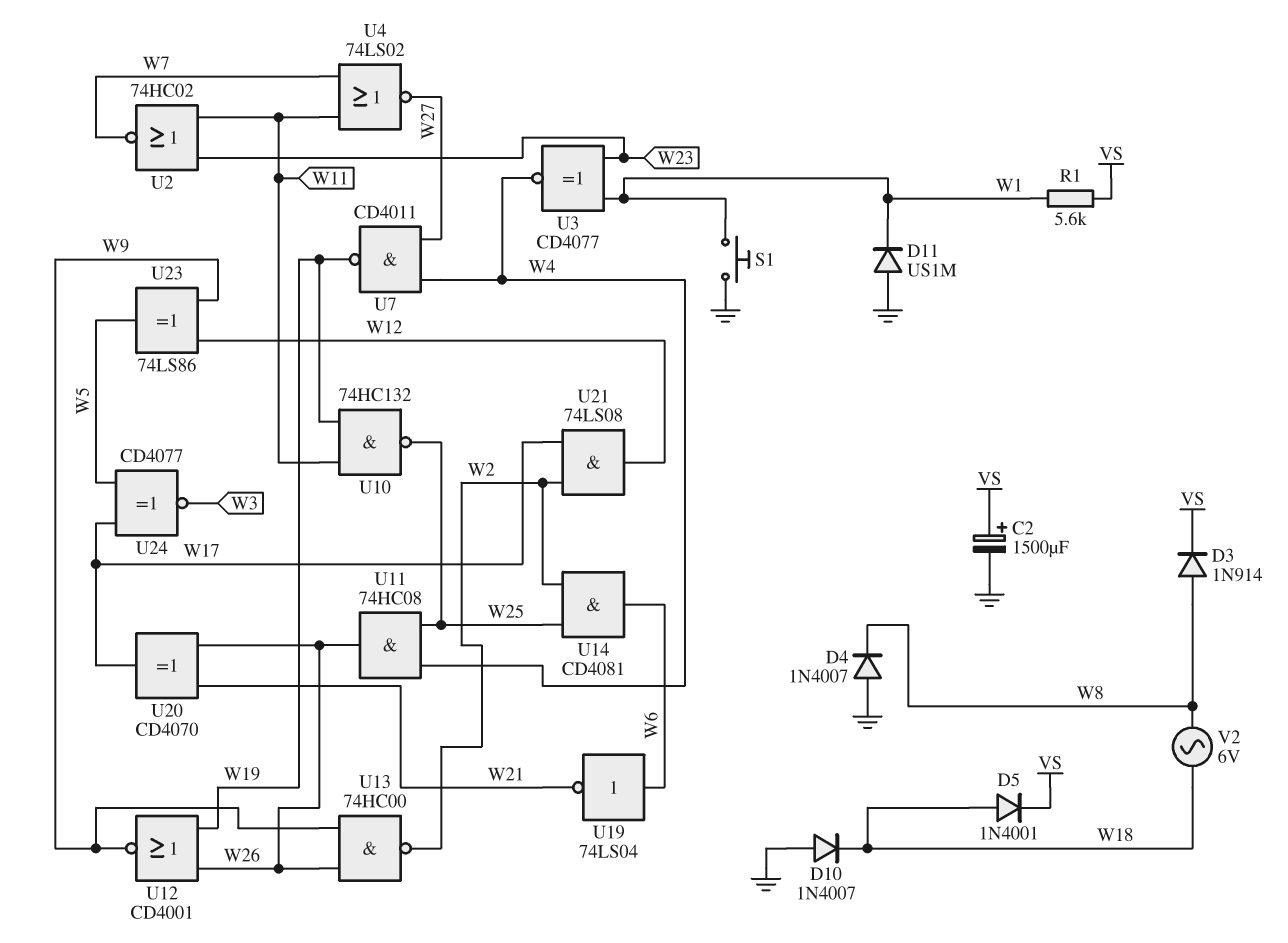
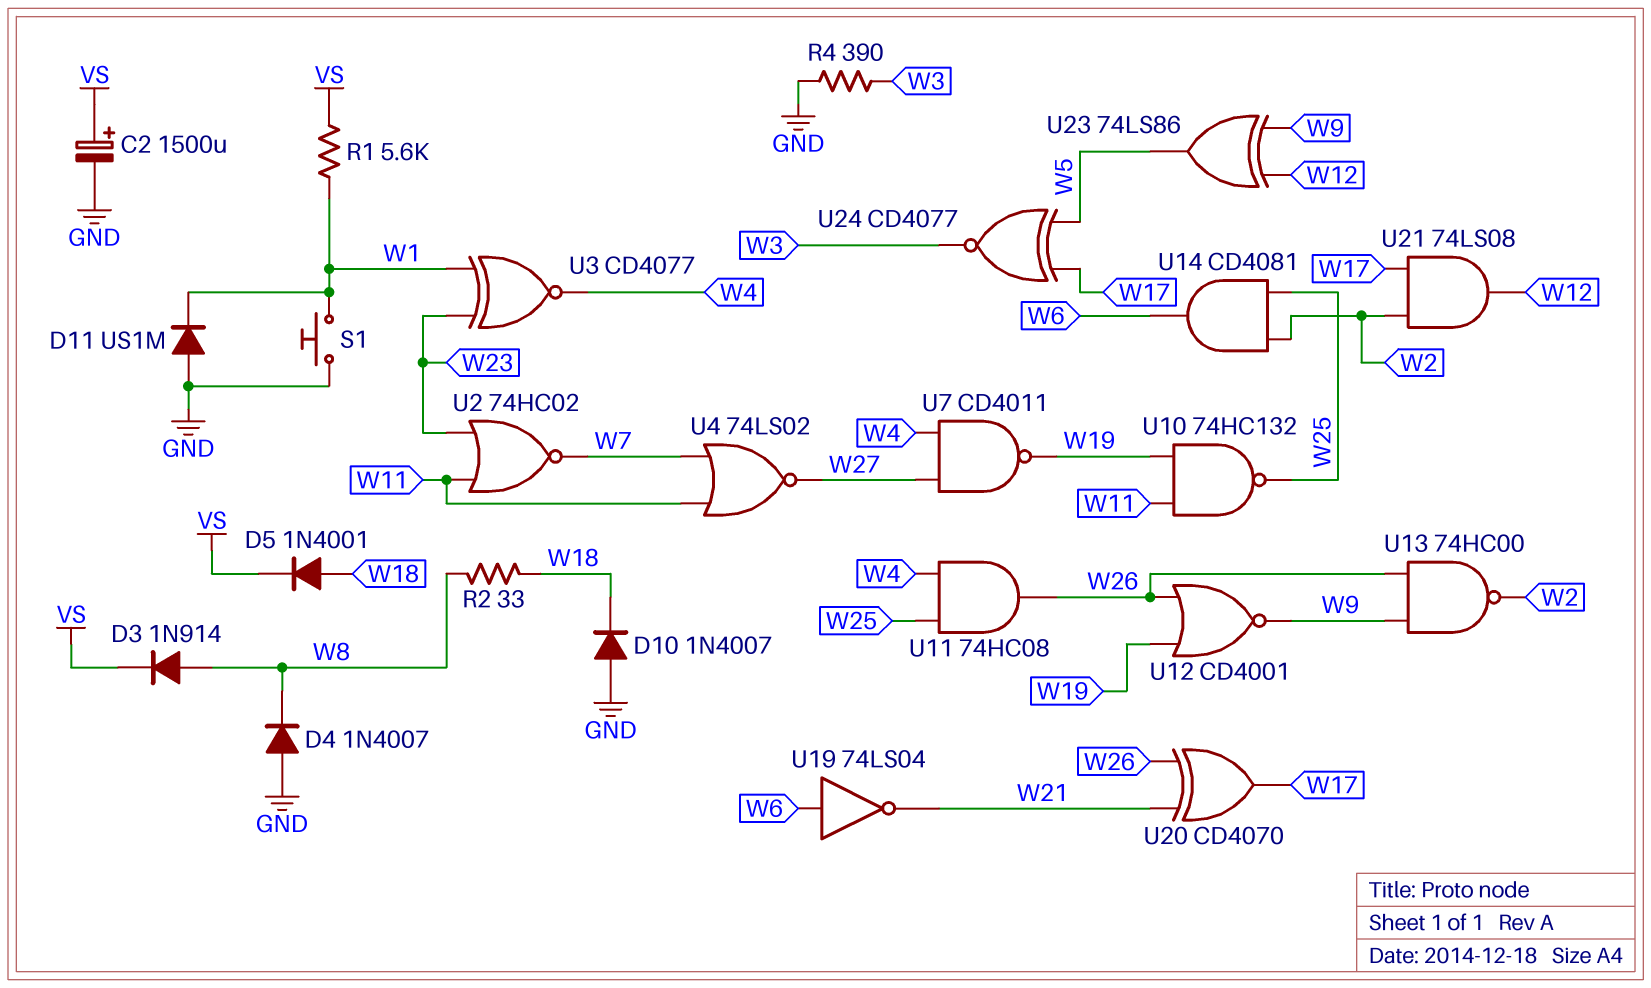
R2: none -> 33 (W8, W18)
R4: none -> 390 (GND, W3)
V2: AC 6V (W8, W18) -> none

